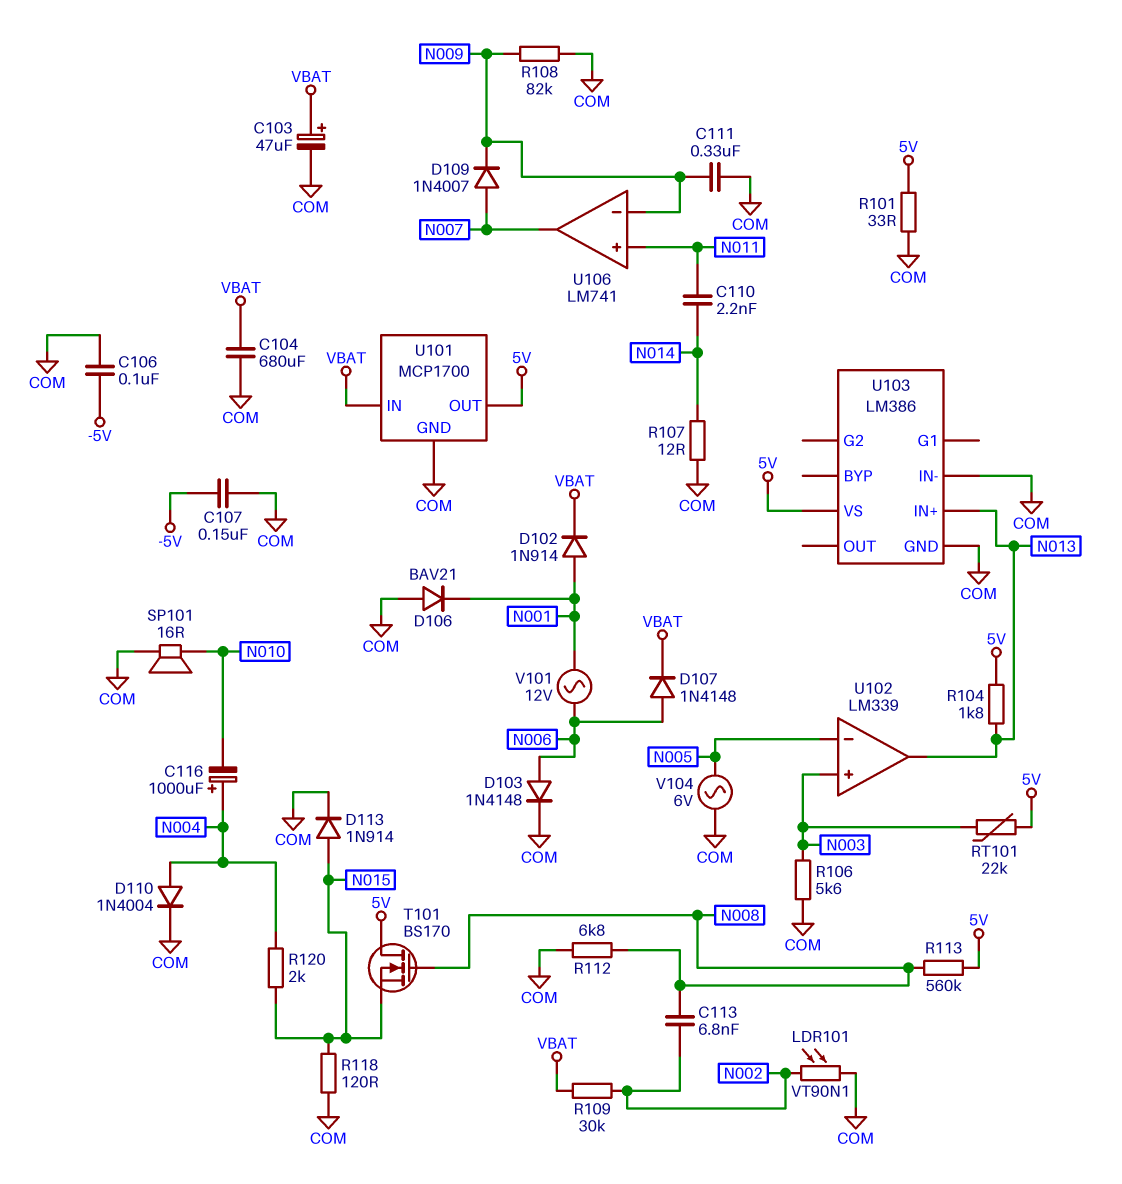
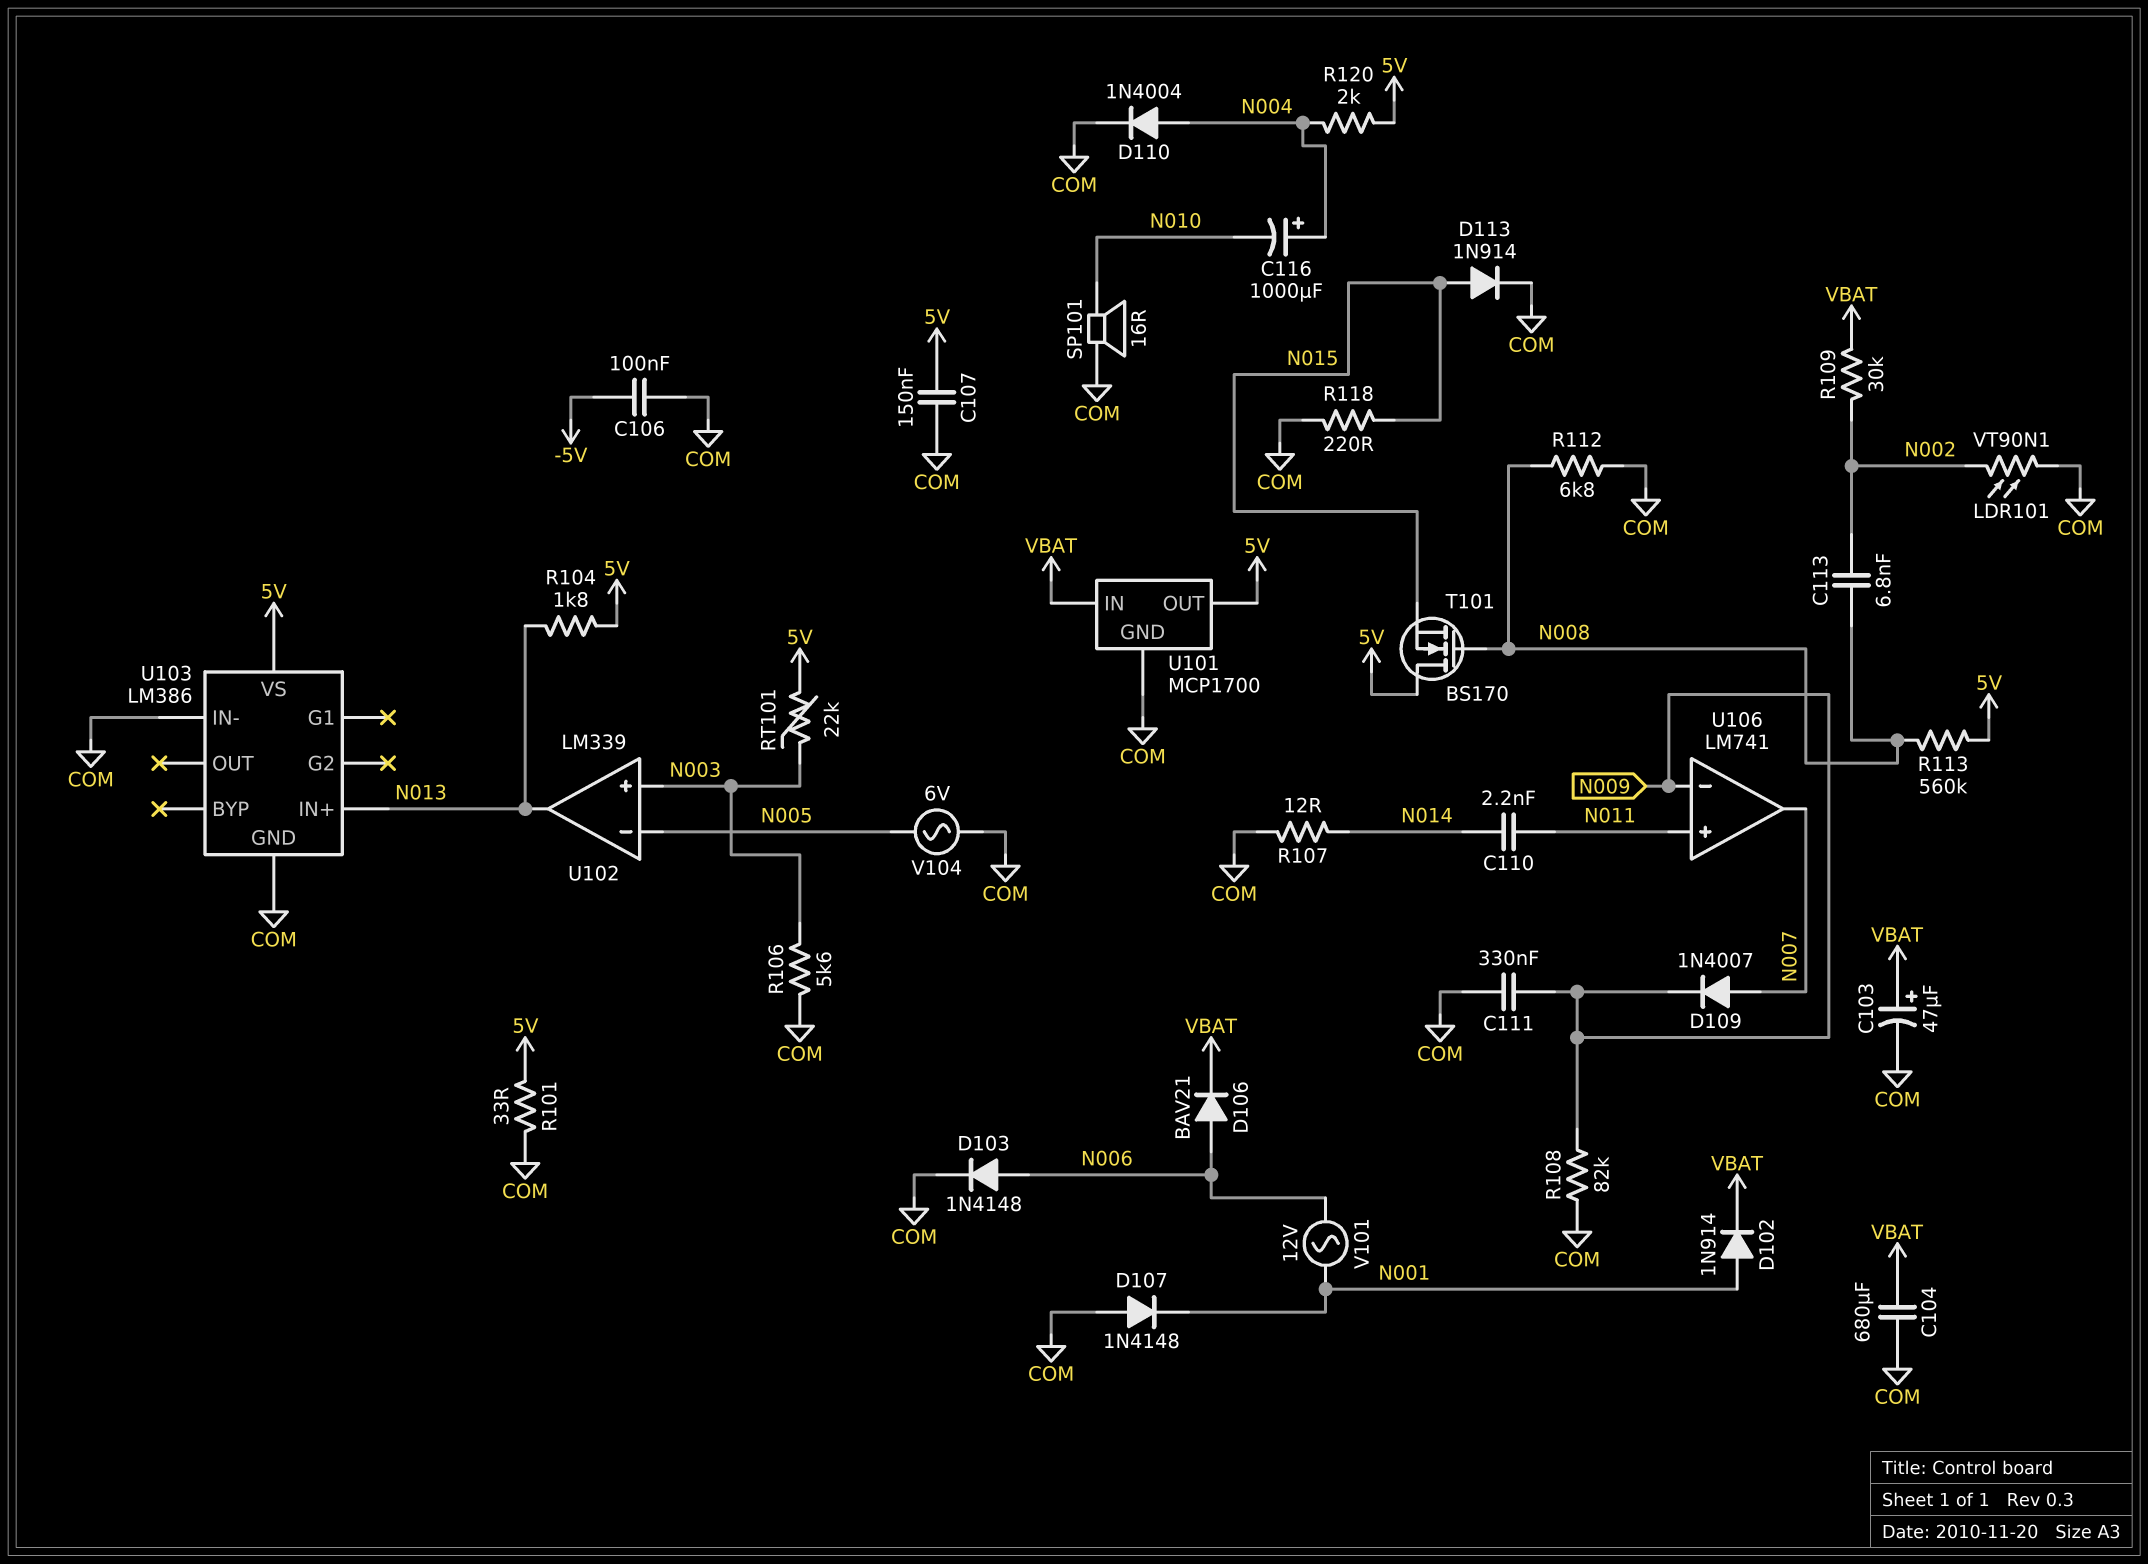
C107: 150nF (-5V, COM) -> 150nF (5V, COM)
D106: diode BAV21 (A COM, K N001) -> diode BAV21 (A N006, K VBAT)
D107: diode 1N4148 (A N006, K VBAT) -> diode 1N4148 (A COM, K N001)
R118: 120 (COM, N015) -> 220 (COM, N015)
R120: 2k (N004, N015) -> 2k (5V, N004)

